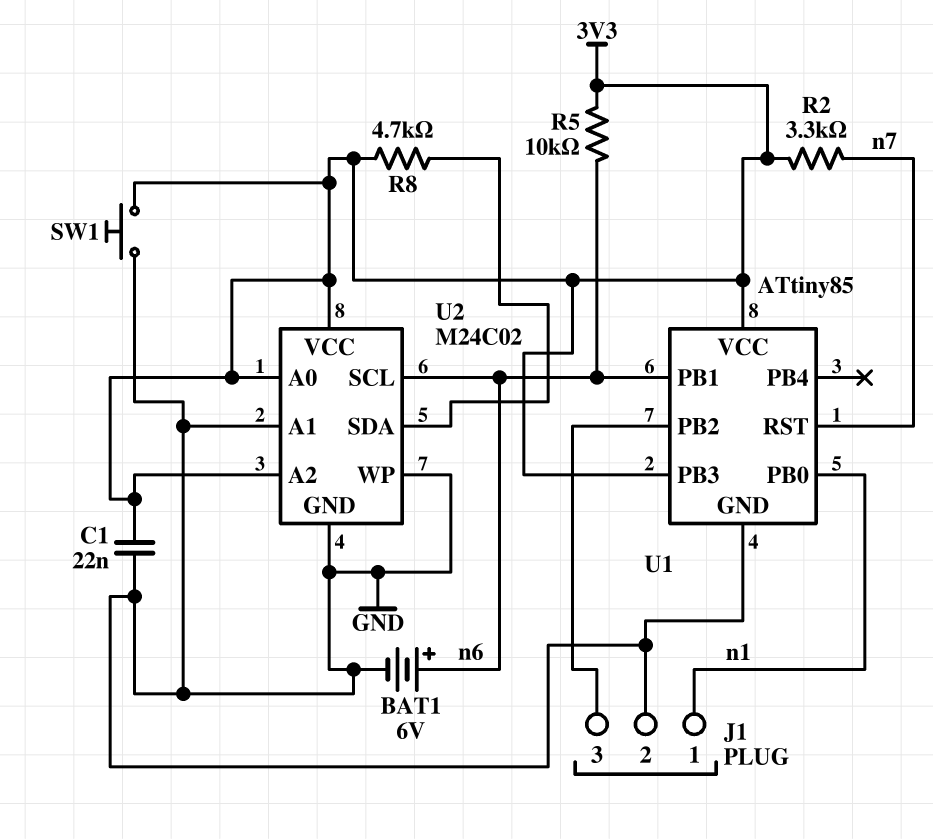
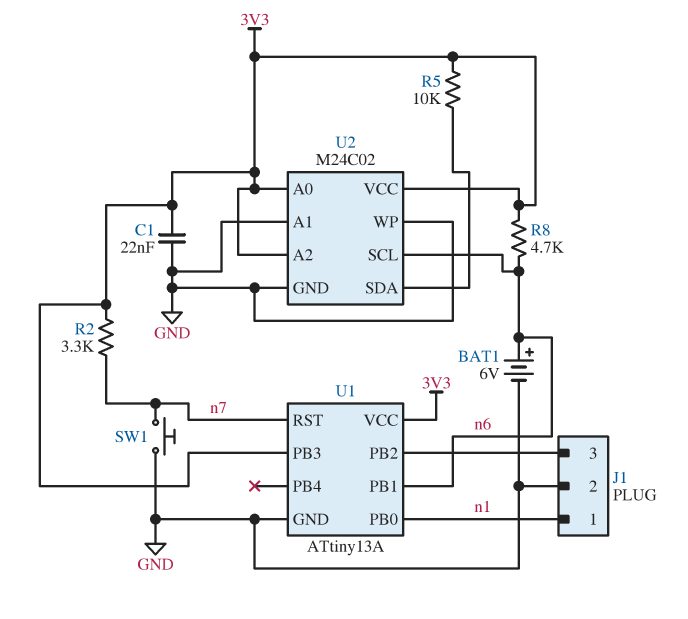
R5: 10k (3V3, n6) -> 10k (3V3, U2/SDA)
R8: 4.7k (3V3, U2/SDA) -> 4.7k (3V3, n6)
SW1: button (3V3, GND) -> button (GND, n7)
U1: ATtiny85 -> ATtiny13A

